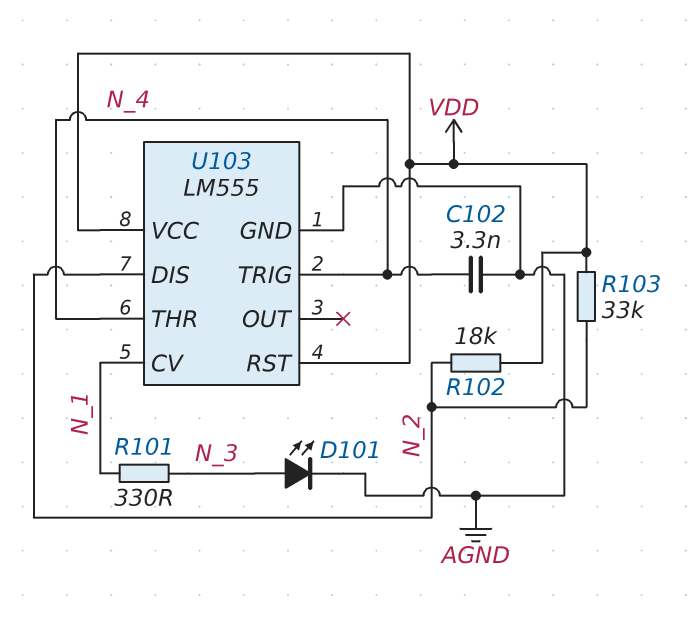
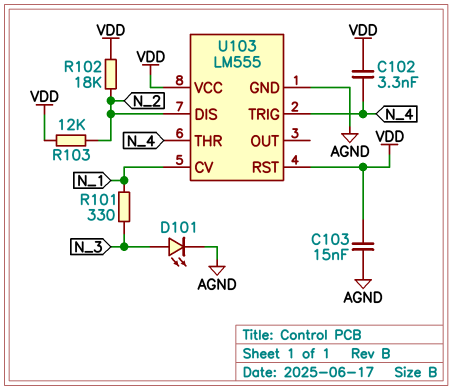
C102: 3.3nF (AGND, N_4) -> 3.3nF (N_4, VDD)
C103: none -> 15nF (AGND, VDD)
R103: 33k (N_2, VDD) -> 12k (N_2, VDD)

